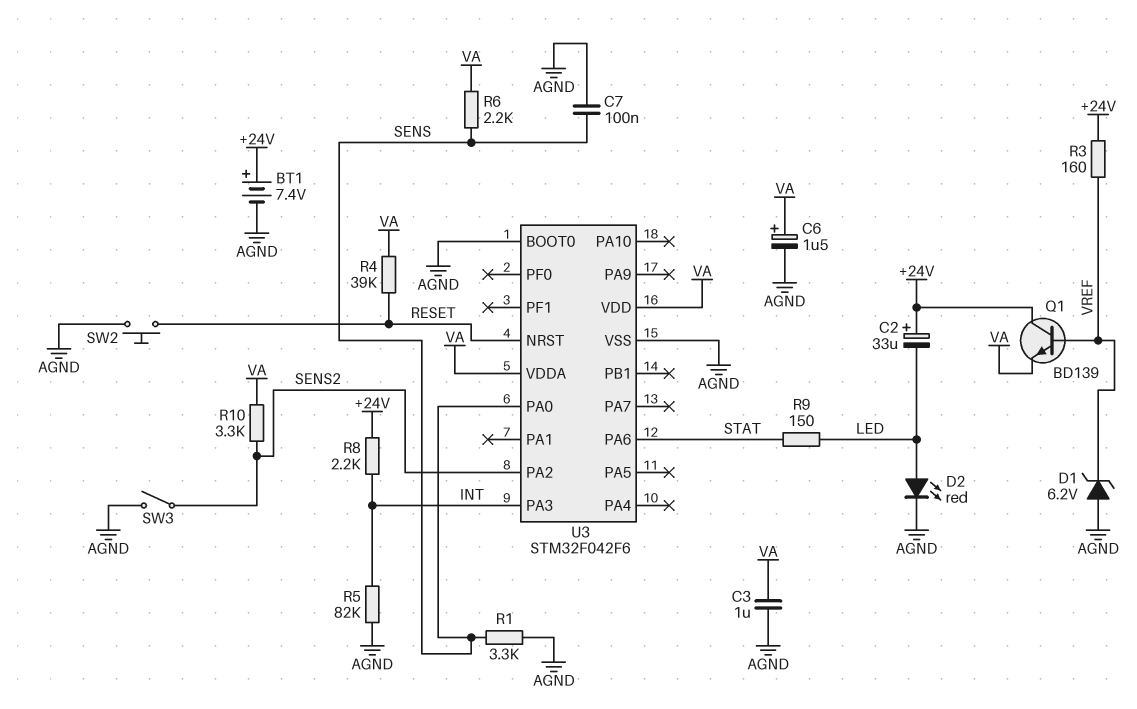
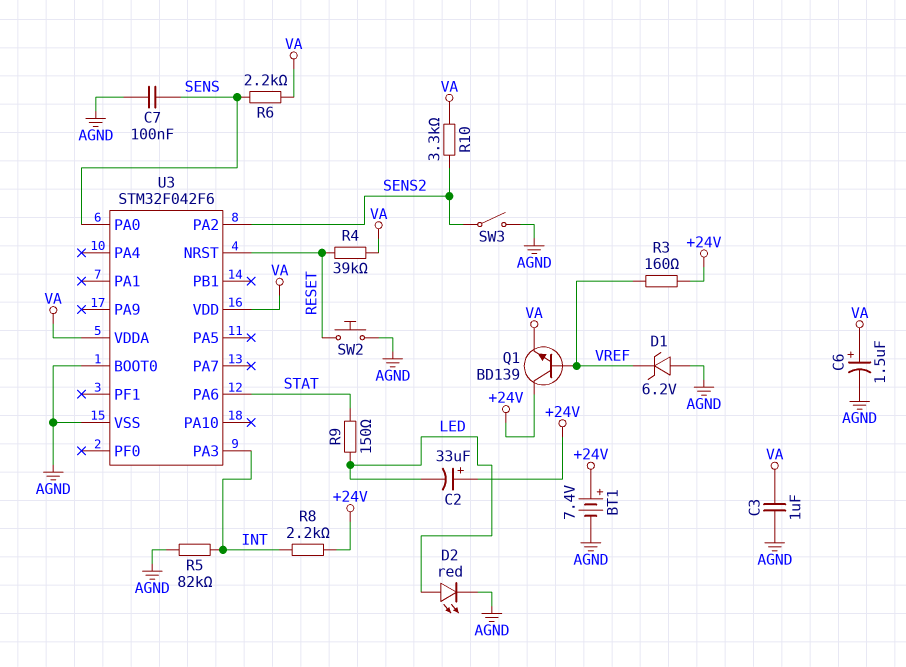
R1: 3.3k (AGND, SENS) -> none

